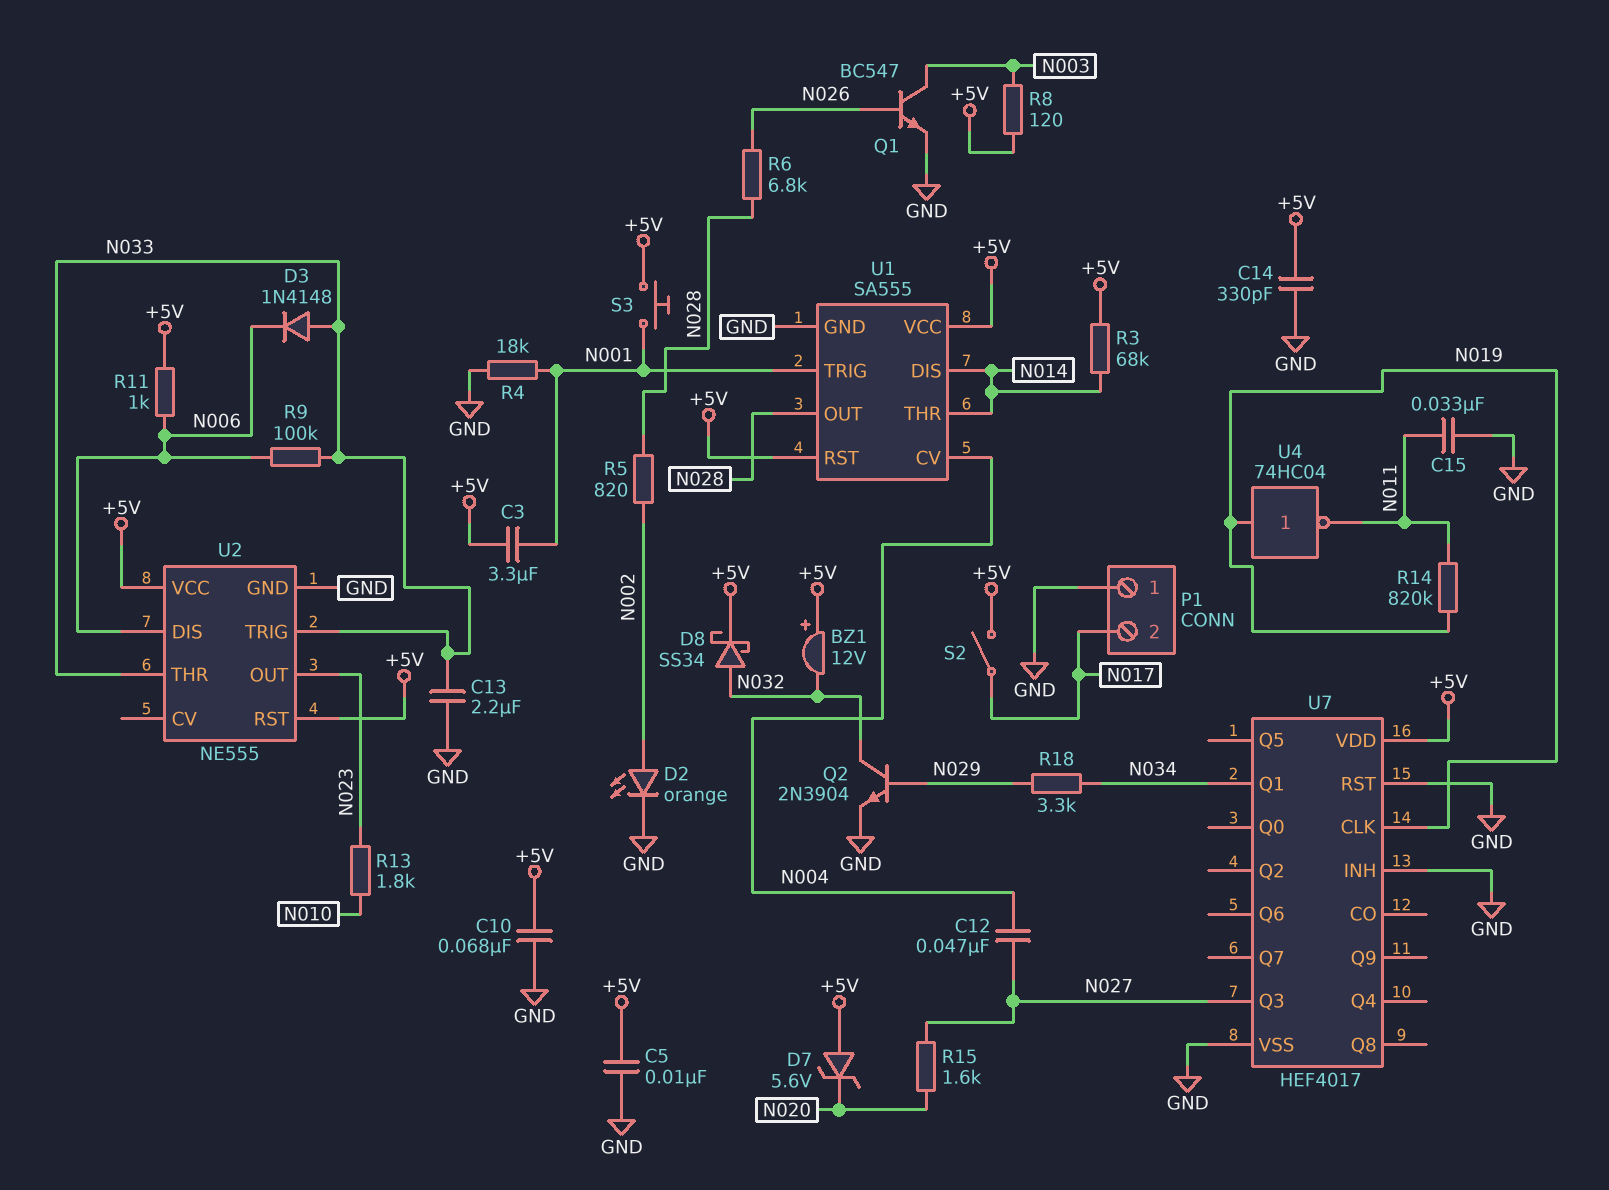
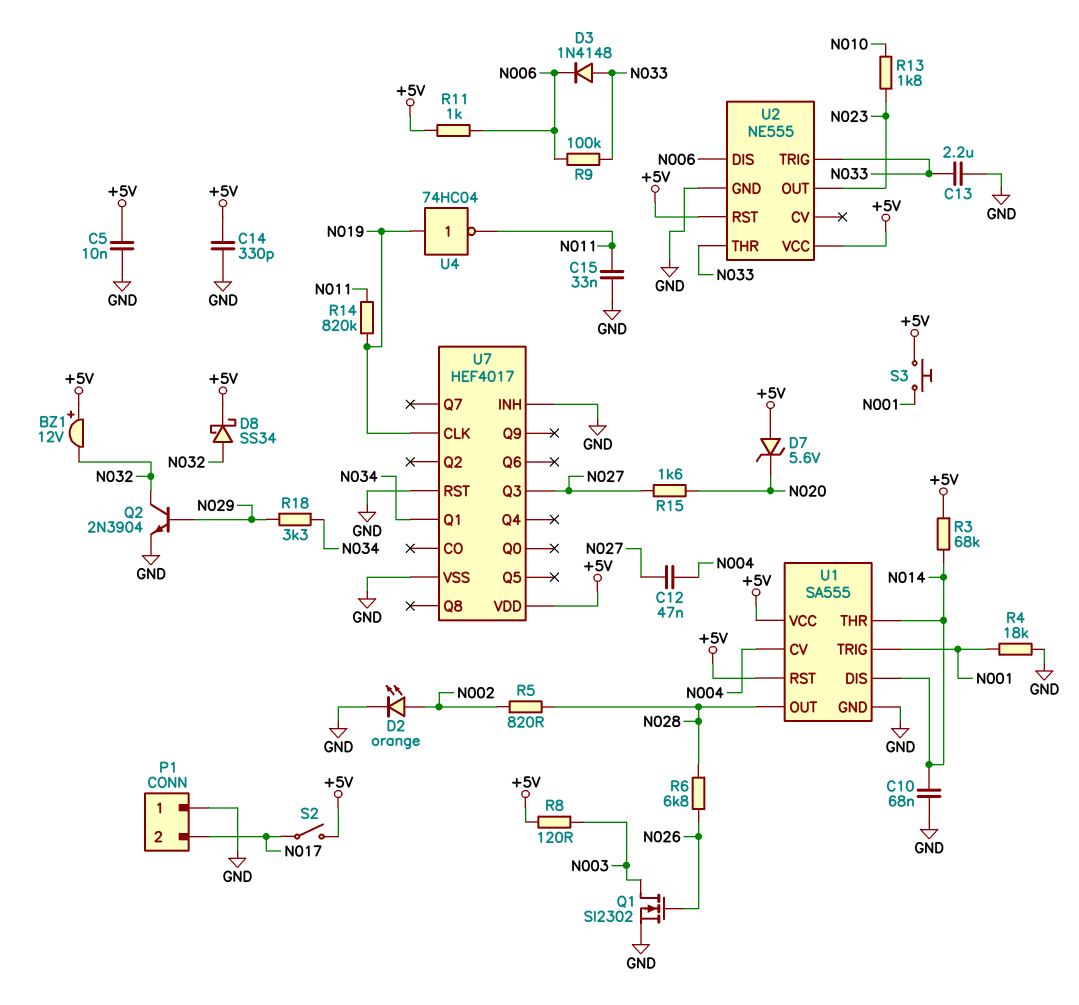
C3: 3.3uF (+5V, N001) -> none
C10: 68nF (+5V, GND) -> 68nF (GND, N014)
Q1: NPN BC547 (B N026, C N003, E GND) -> NMOS SI2302 (G N026, D N003, S GND)

